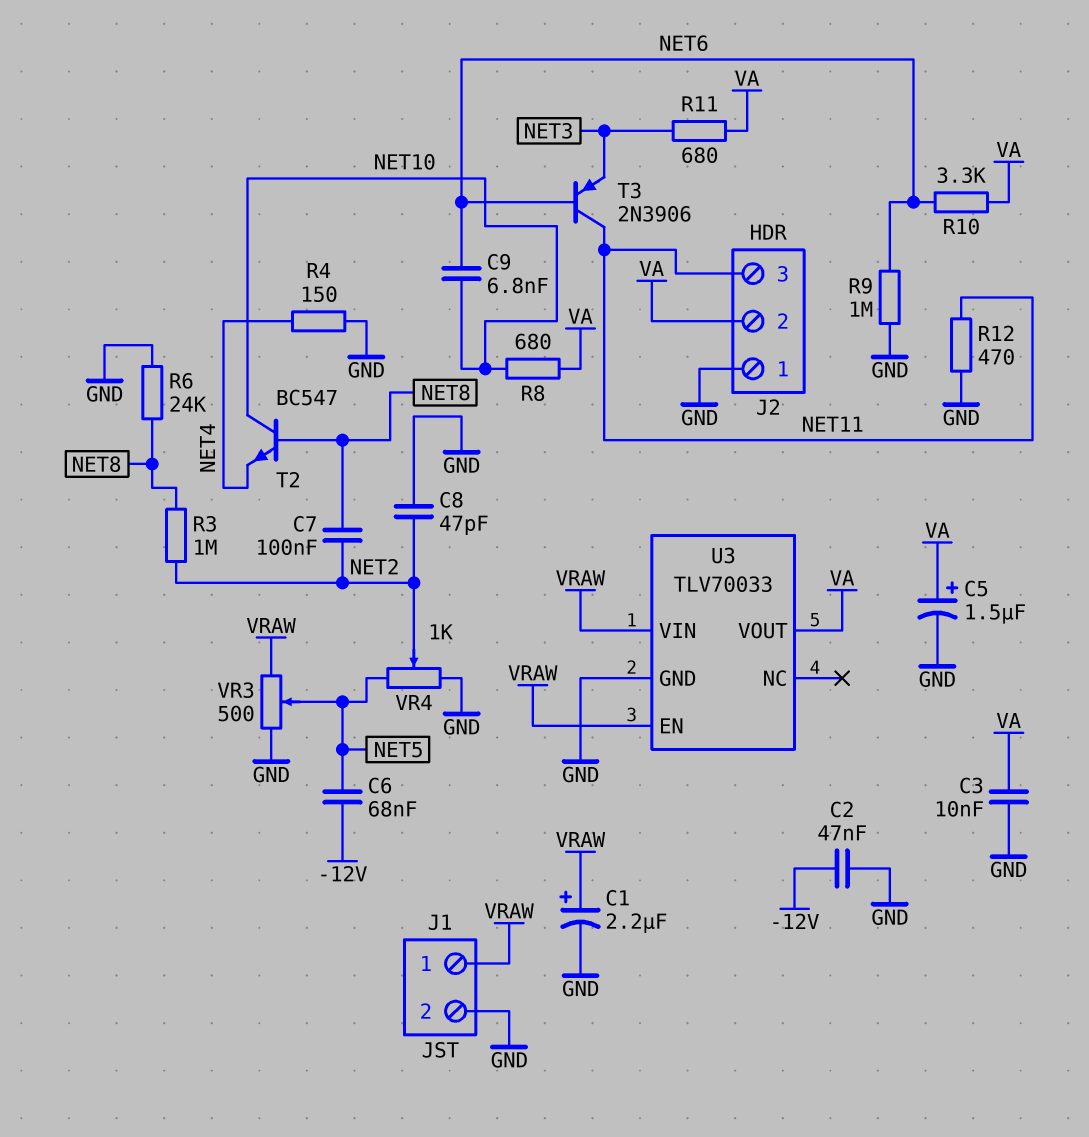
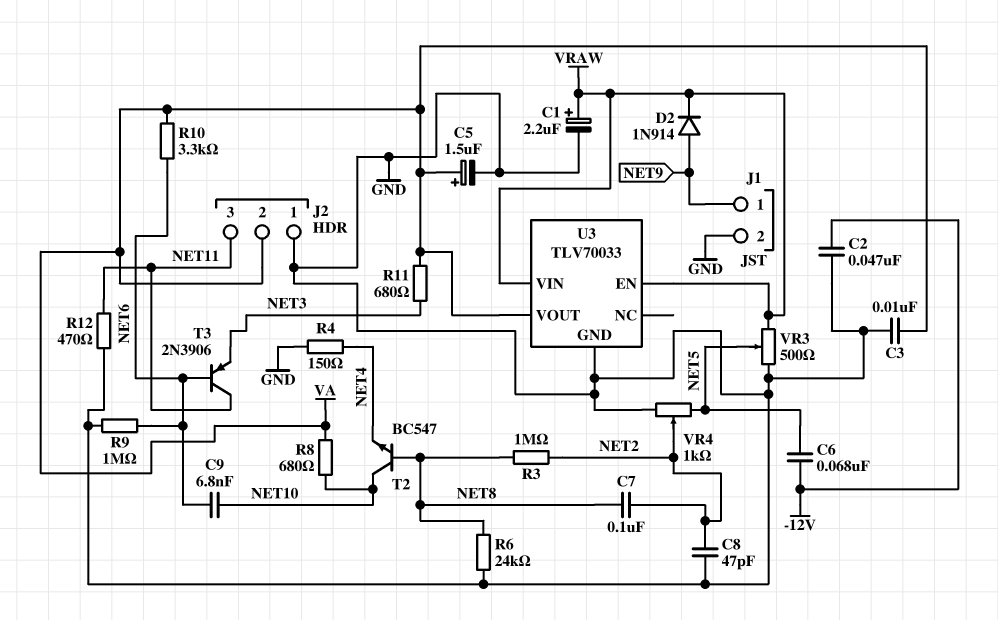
D2: none -> diode 1N914 (A NET9, K VRAW)
J1 pin 1: VRAW -> NET9

